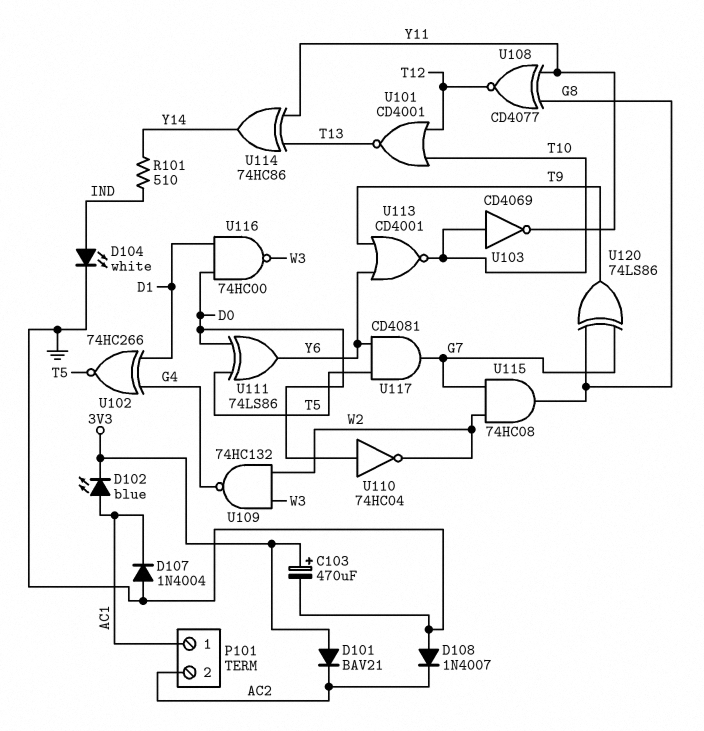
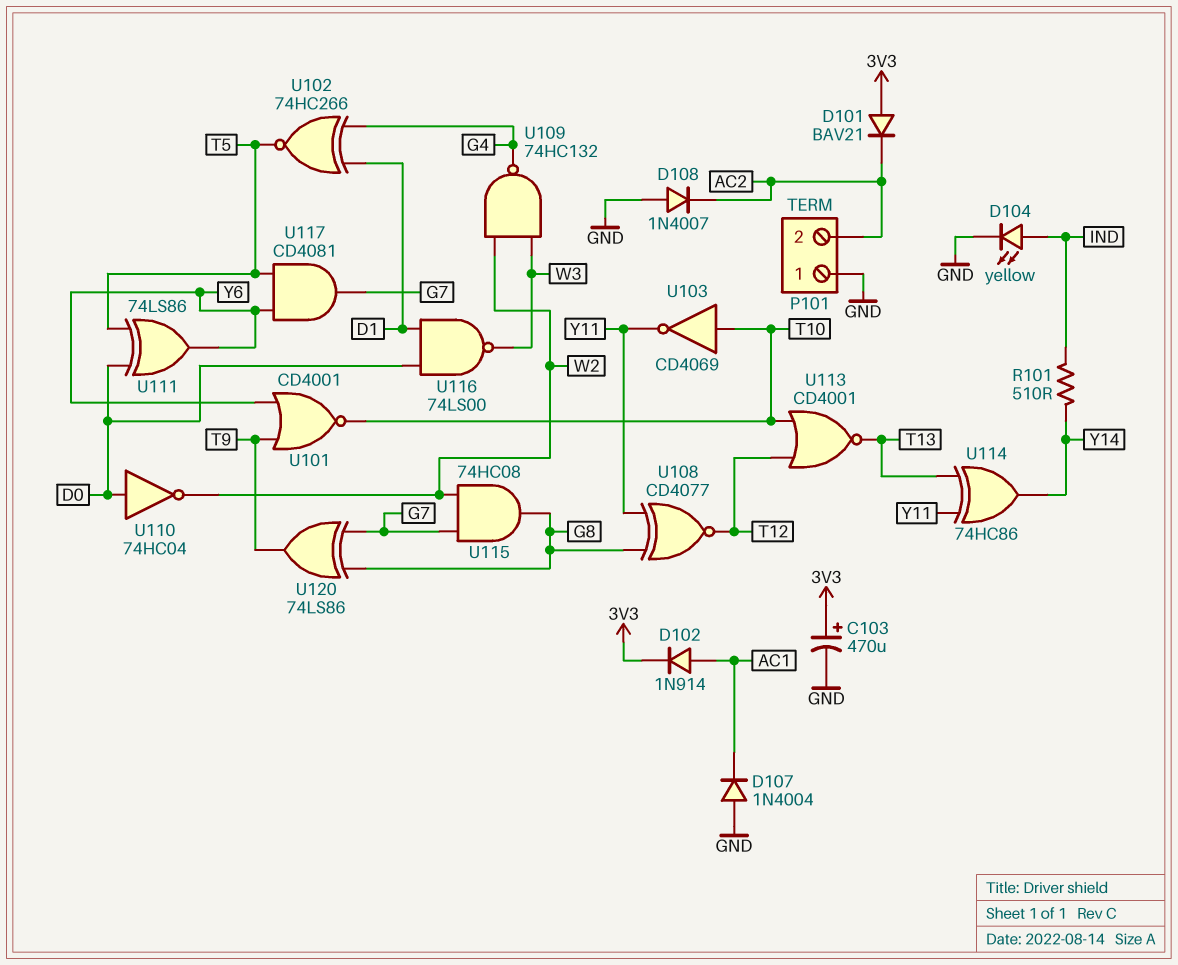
D102: LED blue (A AC1, K 3V3) -> diode 1N914 (A AC1, K 3V3)
D104: LED white (A IND, K GND) -> LED yellow (A IND, K GND)
P101 pin 1: AC1 -> GND
U101: NOR CD4001 (in T10, in T12, out T13) -> NOR CD4001 (in T9, in Y6, out T10)
U113: NOR CD4001 (in T9, in Y6, out T10) -> NOR CD4001 (in T10, in T12, out T13)
U116: NAND 74HC00 (in D0, in D1, out W3) -> NAND 74LS00 (in D0, in D1, out W3)

